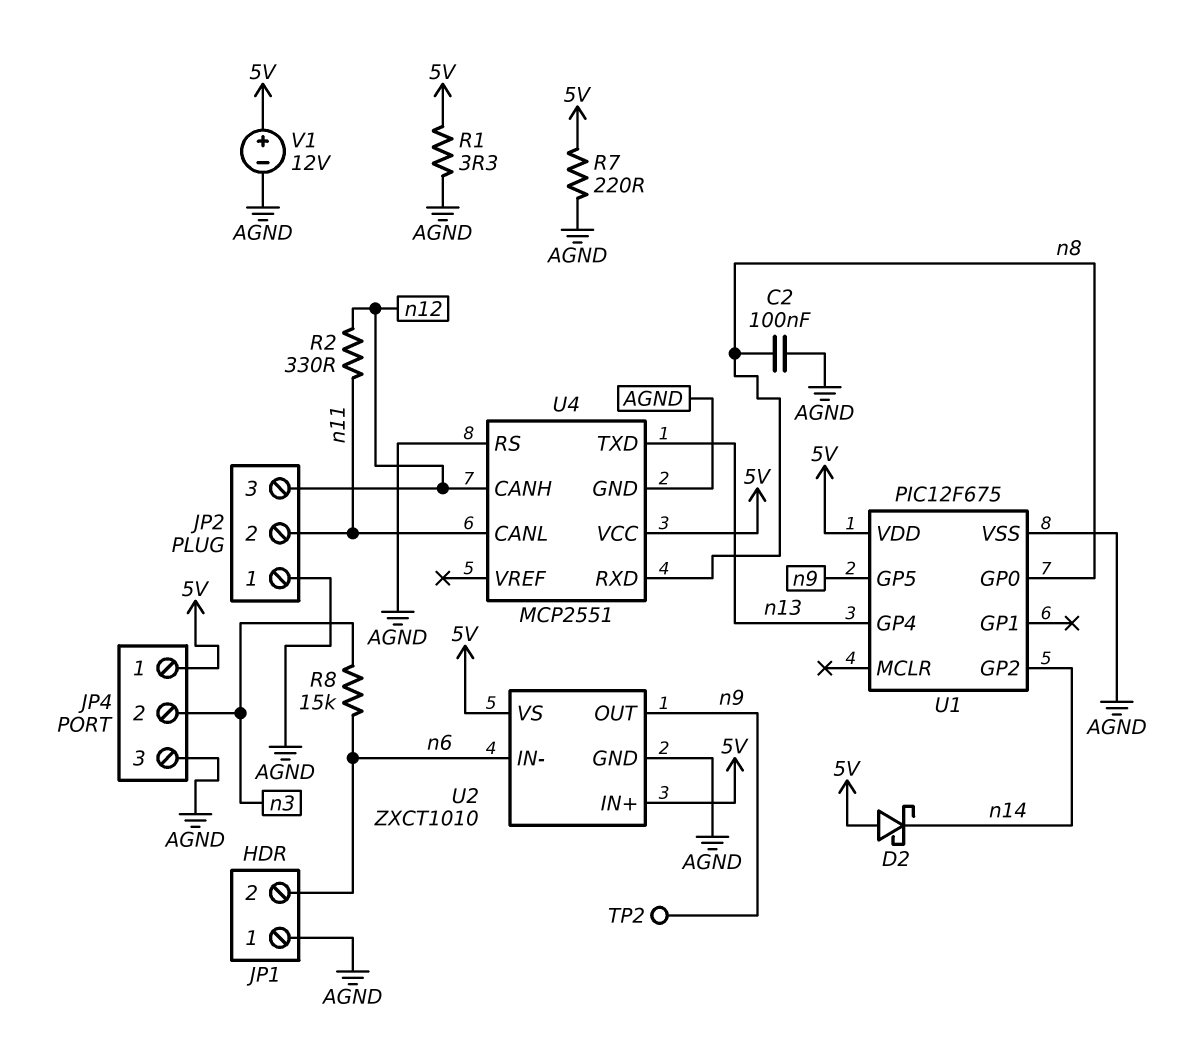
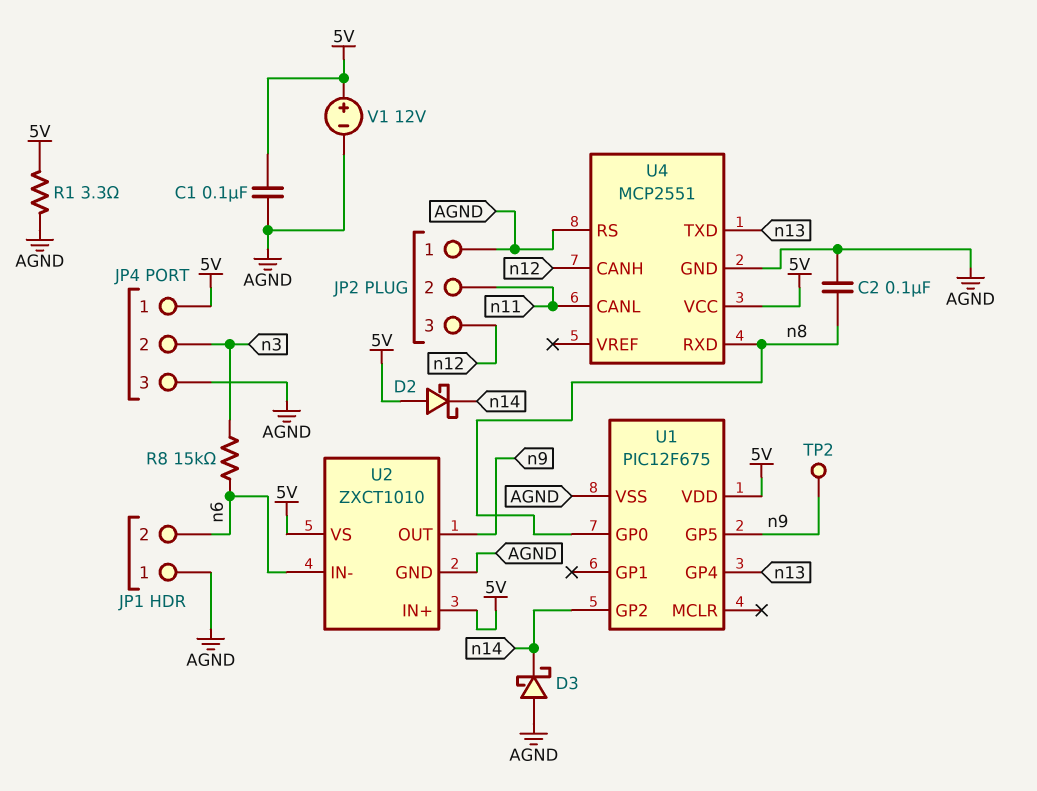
C1: none -> 100nF (5V, AGND)
D3: none -> schottky (A AGND, K n14)
R2: 330 (n11, n12) -> none
R7: 220 (5V, AGND) -> none

